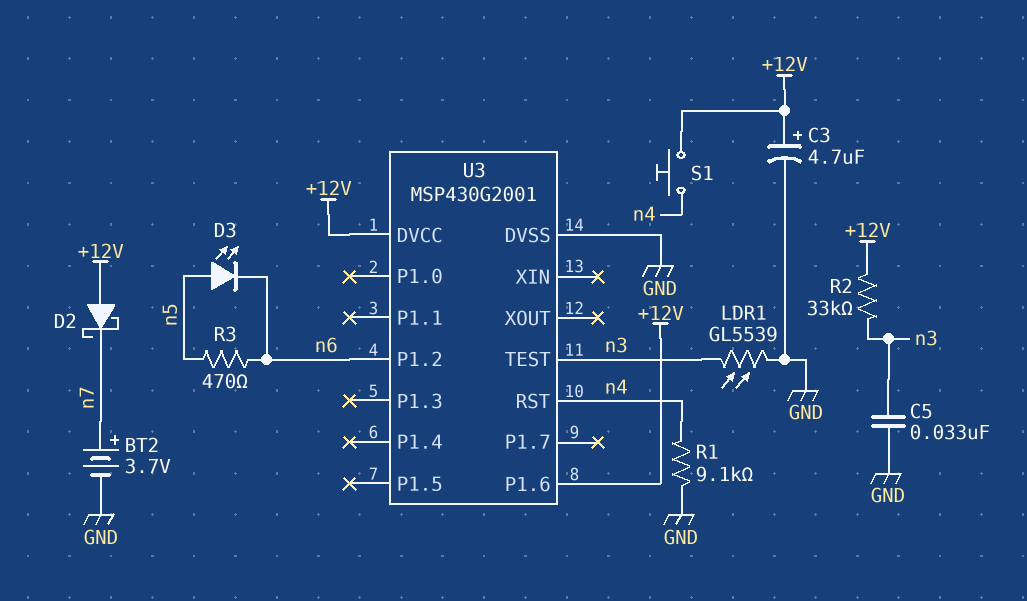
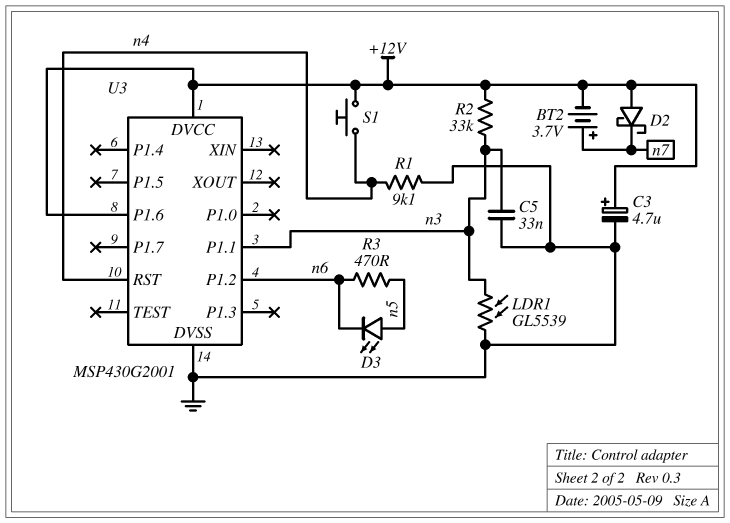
BT2: 3.7V (plus n7, minus GND) -> 3.7V (plus n7, minus +12V)
U3 pin P1.1: none -> n3
U3 pin TEST: n3 -> none

